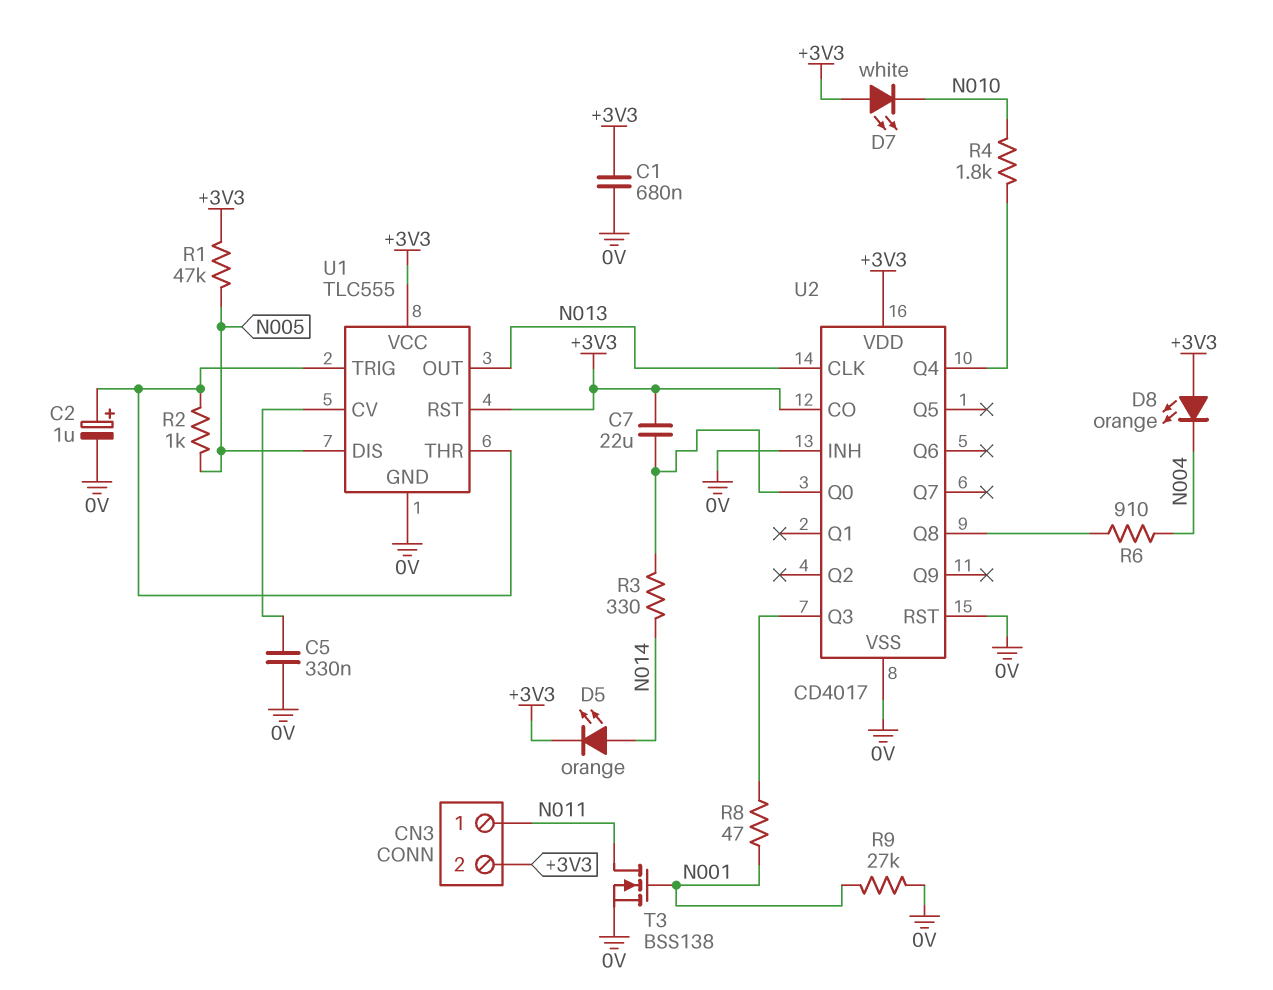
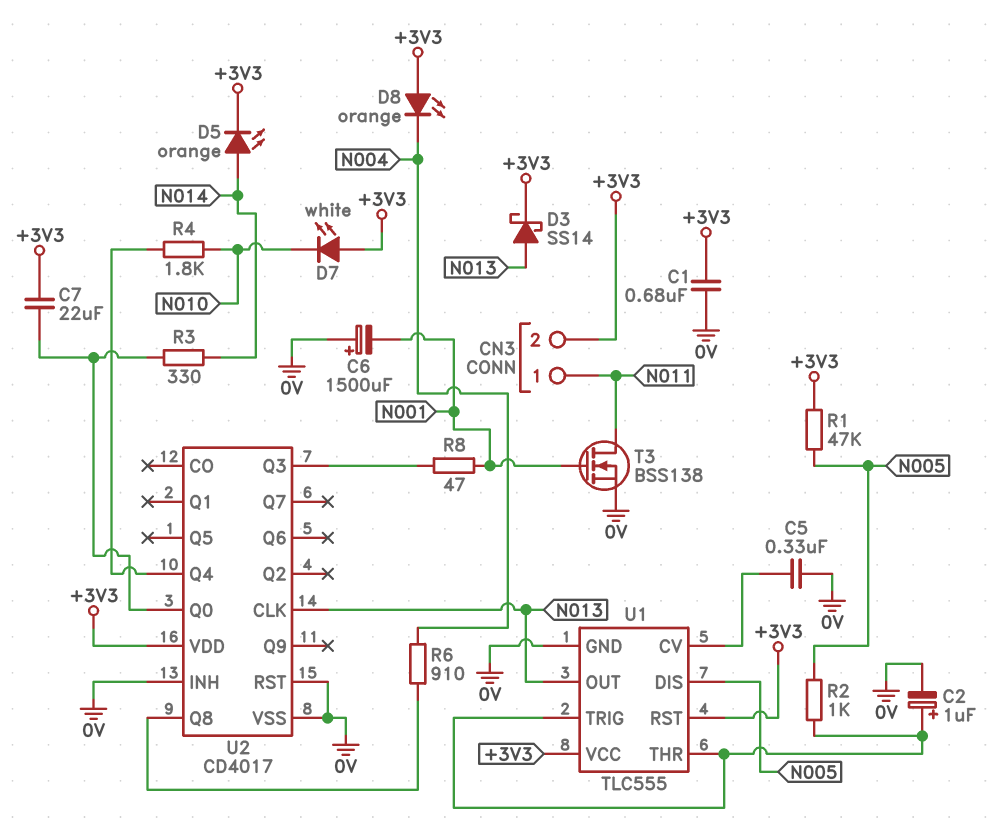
C6: none -> 1500uF (plus 0V, minus N001)
D3: none -> schottky SS14 (A N013, K +3V3)
R9: 27k (0V, N001) -> none
U2 pin CO: +3V3 -> none

